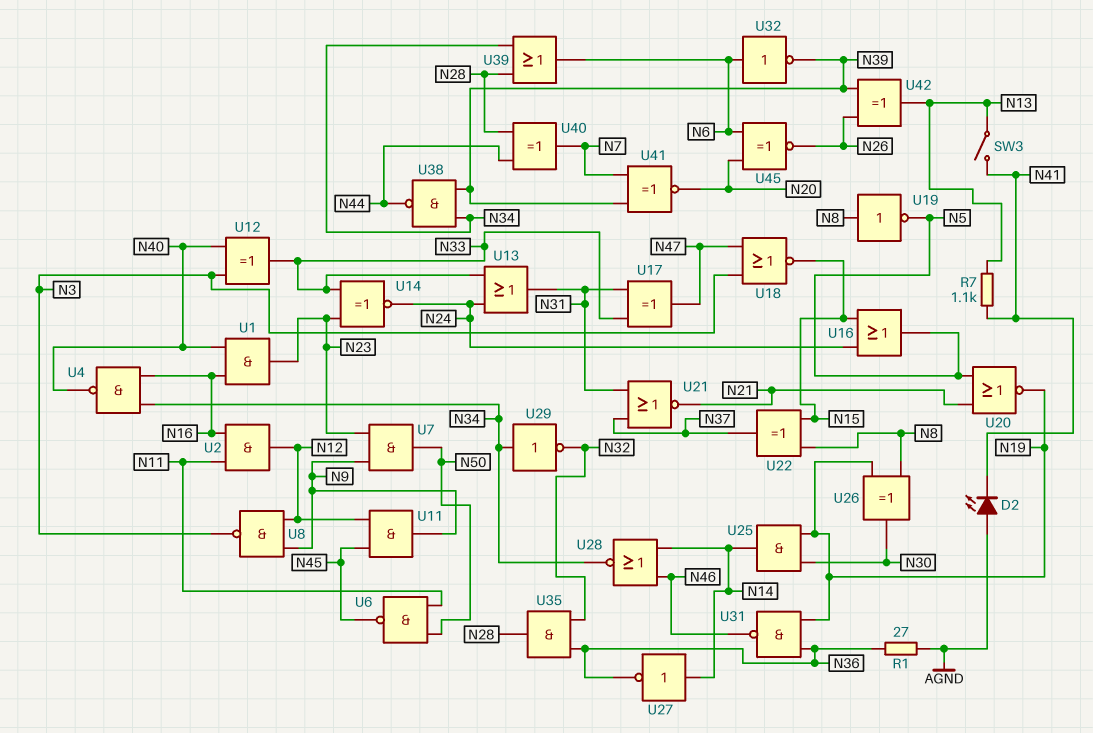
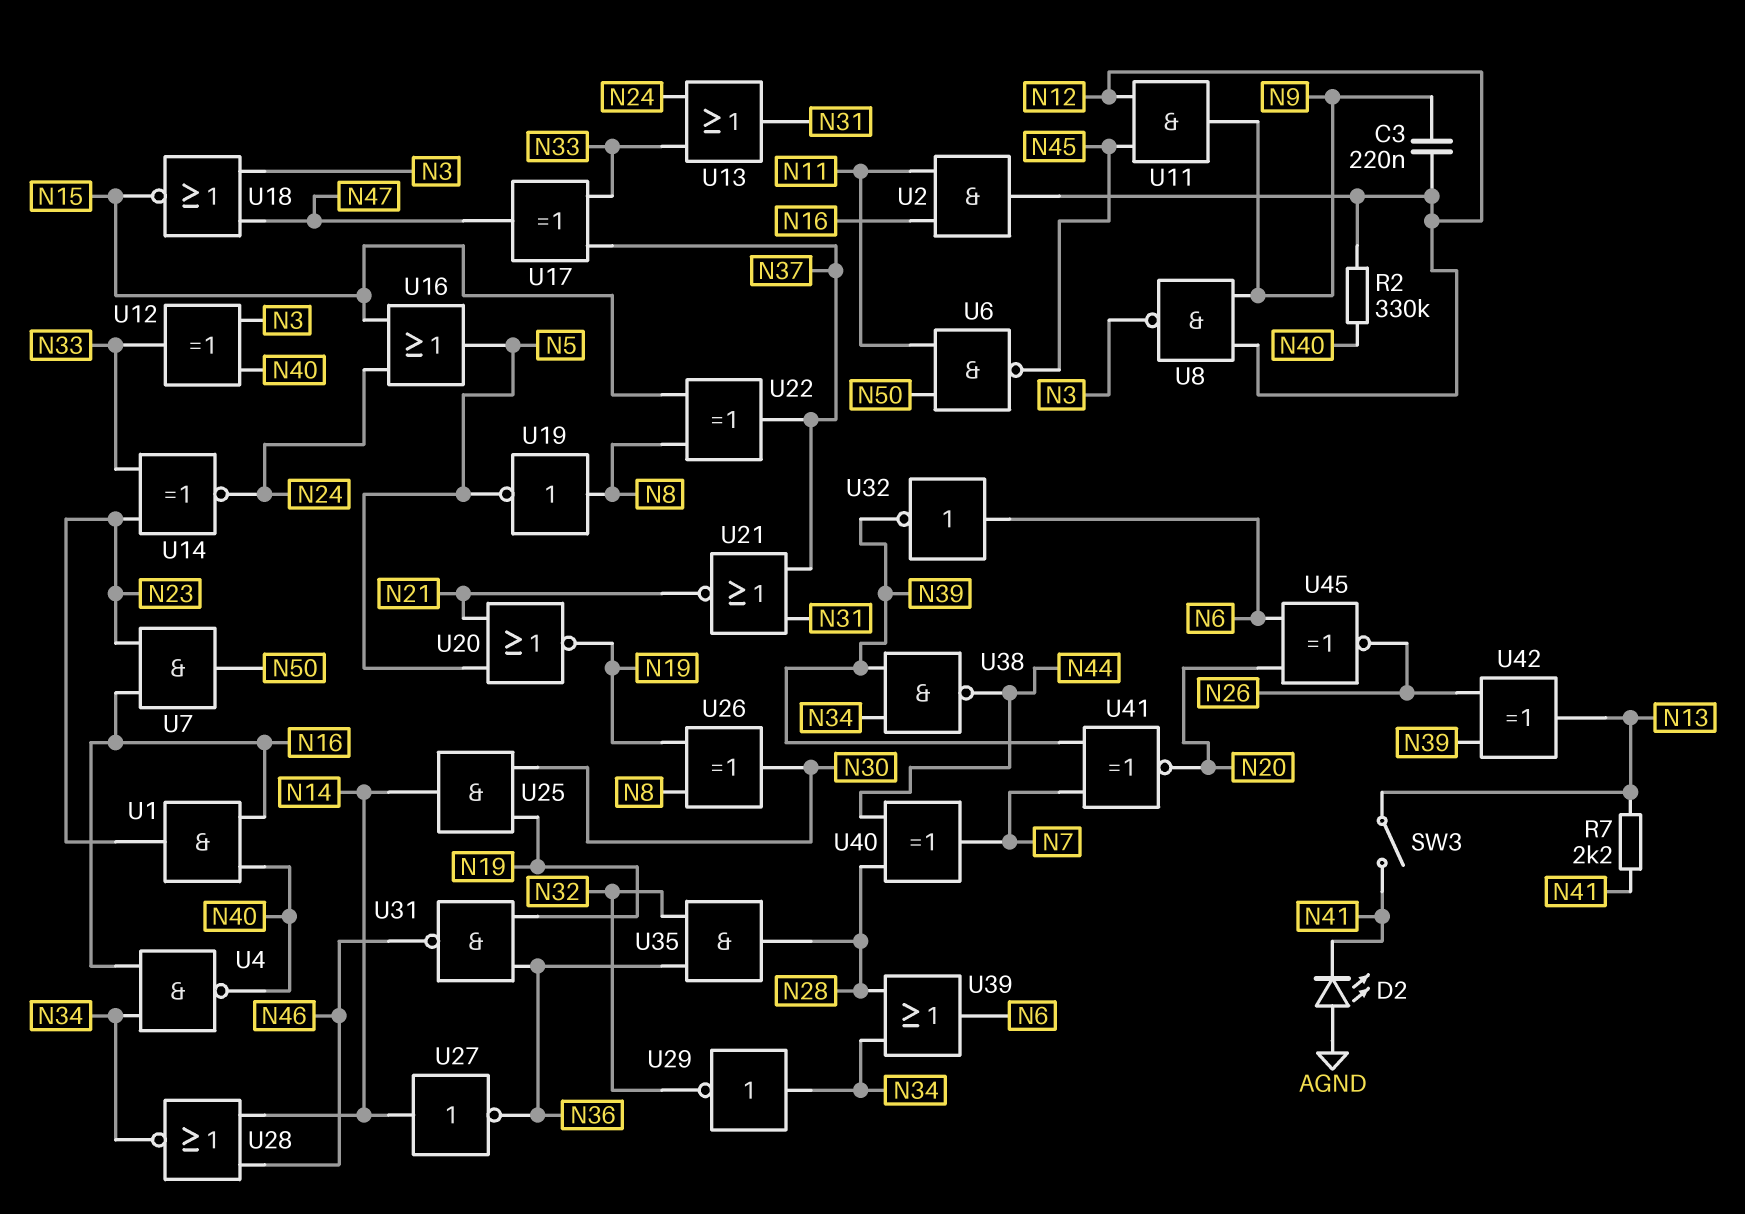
C3: none -> 220nF (N9, N12)
R1: 27 (AGND, N36) -> none
R2: none -> 330k (N12, N40)
R7: 1.1k (N13, N41) -> 2.2k (N13, N41)
U7: AND (in N9, in N23, out N50) -> AND (in N16, in N23, out N50)
U17: XOR (in N31, in N33, out N47) -> XOR (in N33, in N37, out N47)

